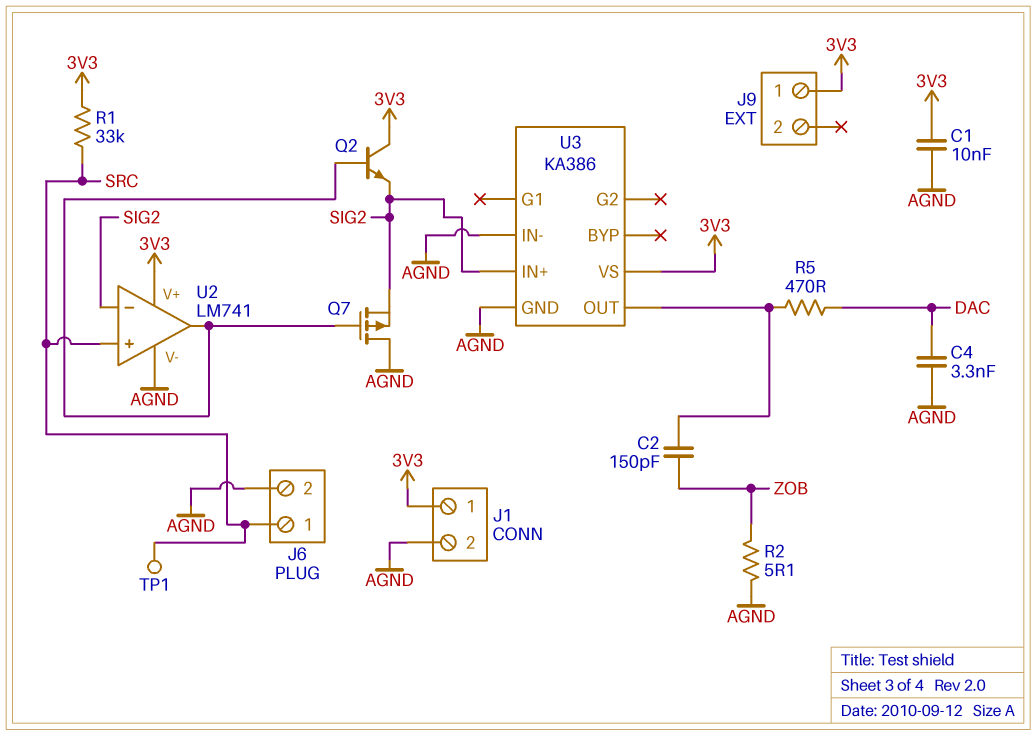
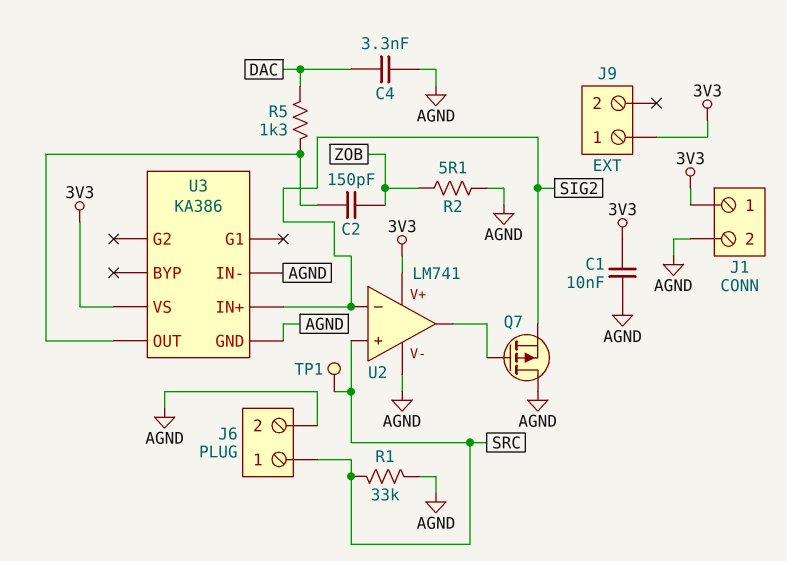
Q2: NPN (B U2/out, C 3V3, E SIG2) -> none
R1: 33k (3V3, SRC) -> 33k (AGND, SRC)
R5: 470 (DAC, U3/OUT) -> 1.3k (DAC, U3/OUT)

